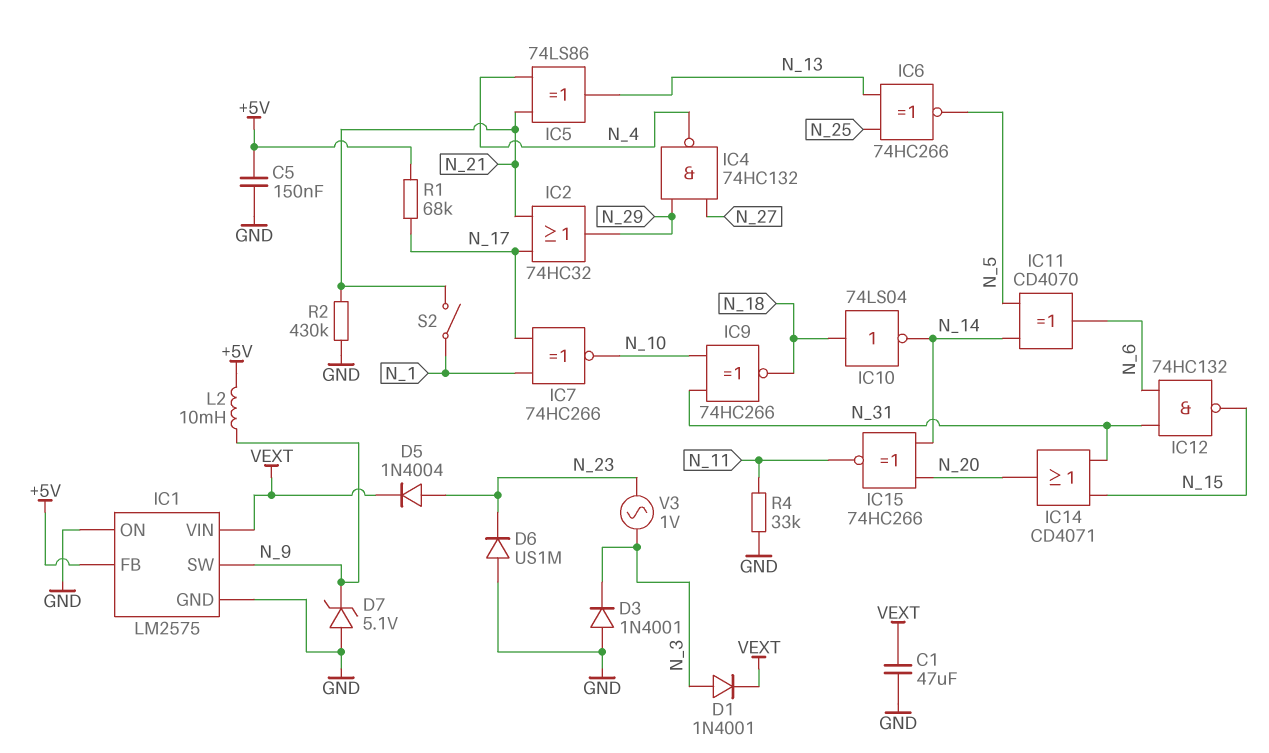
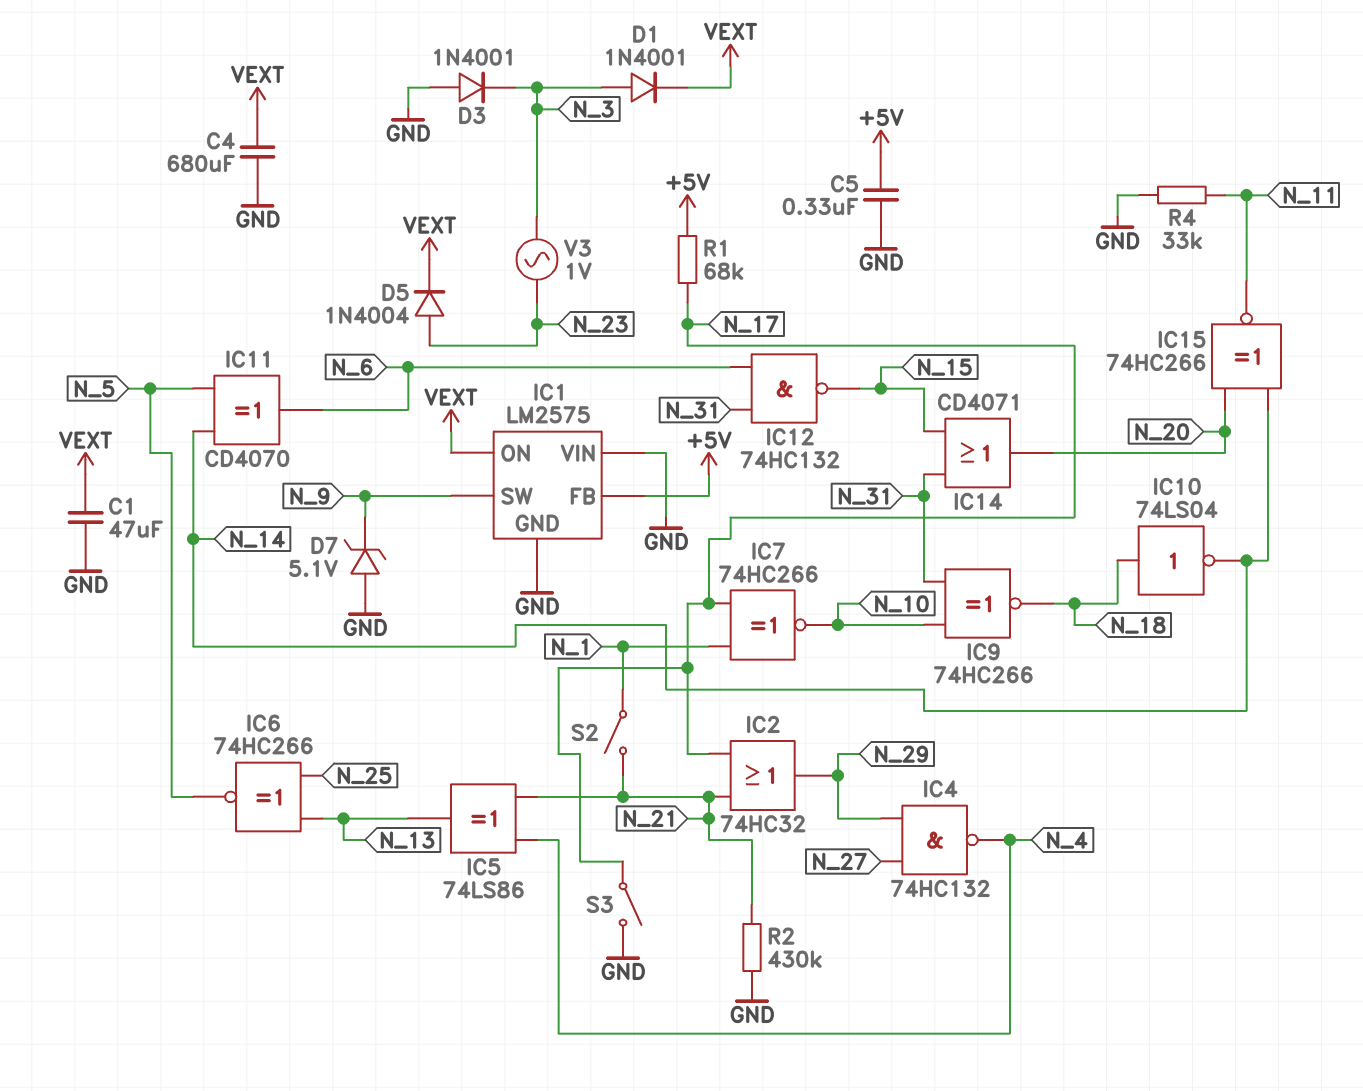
C4: none -> 680uF (GND, VEXT)
C5: 150nF (+5V, GND) -> 330nF (+5V, GND)
D6: diode US1M (A GND, K N_23) -> none
IC1 pin ON: GND -> VEXT
IC1 pin VIN: VEXT -> GND
L2: 10mH (+5V, N_9) -> none
S3: none -> switch (GND, N_17)

